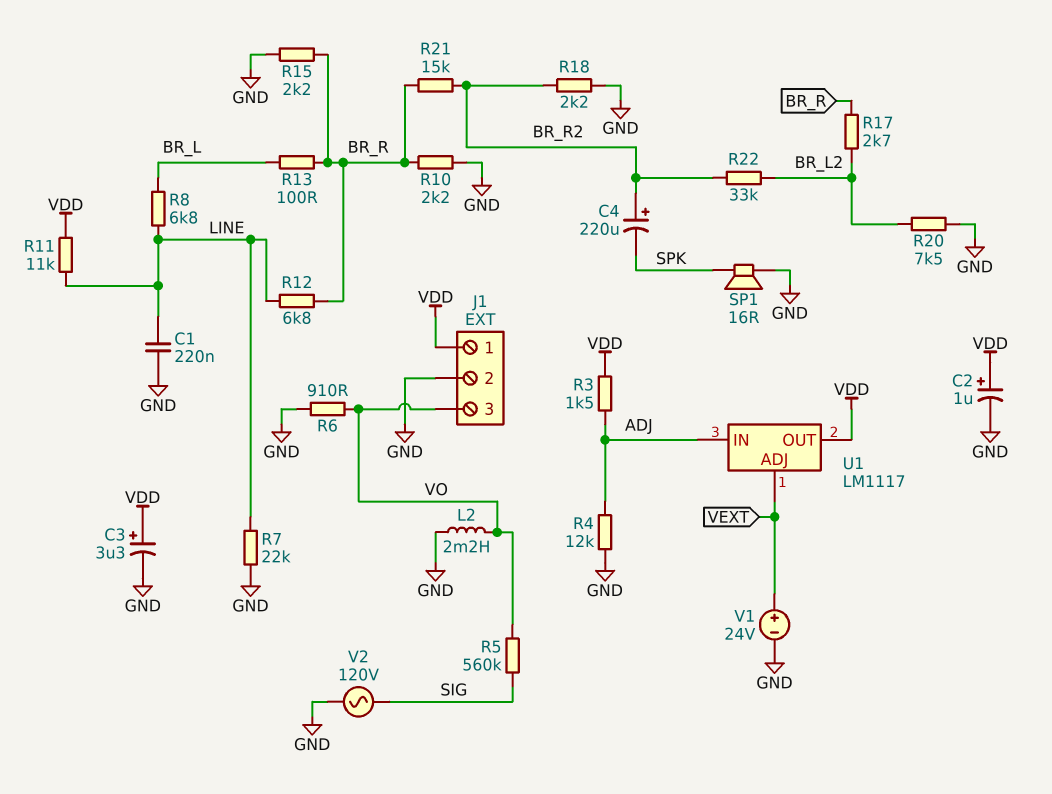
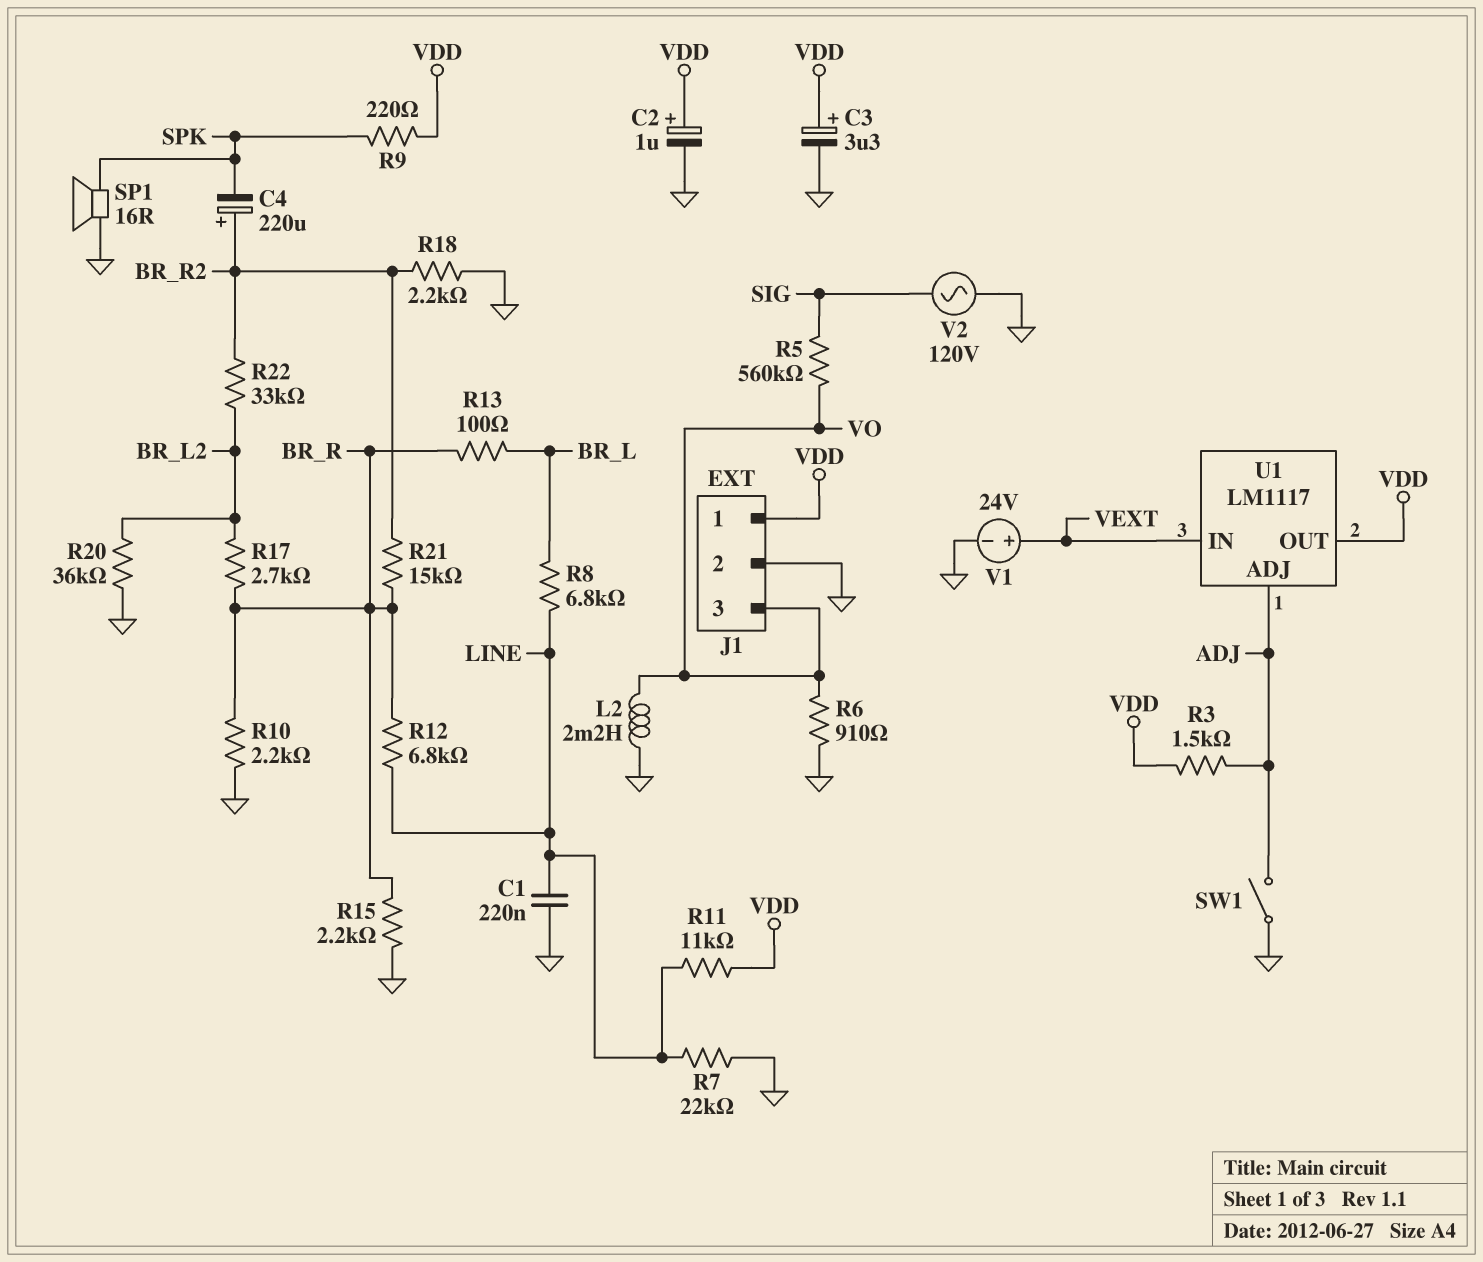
R4: 12k (ADJ, GND) -> none
R9: none -> 220 (SPK, VDD)
R20: 7.5k (BR_L2, GND) -> 36k (BR_L2, GND)
SW1: none -> switch (ADJ, GND)
U1 pin ADJ: VEXT -> ADJ
U1 pin IN: ADJ -> VEXT

